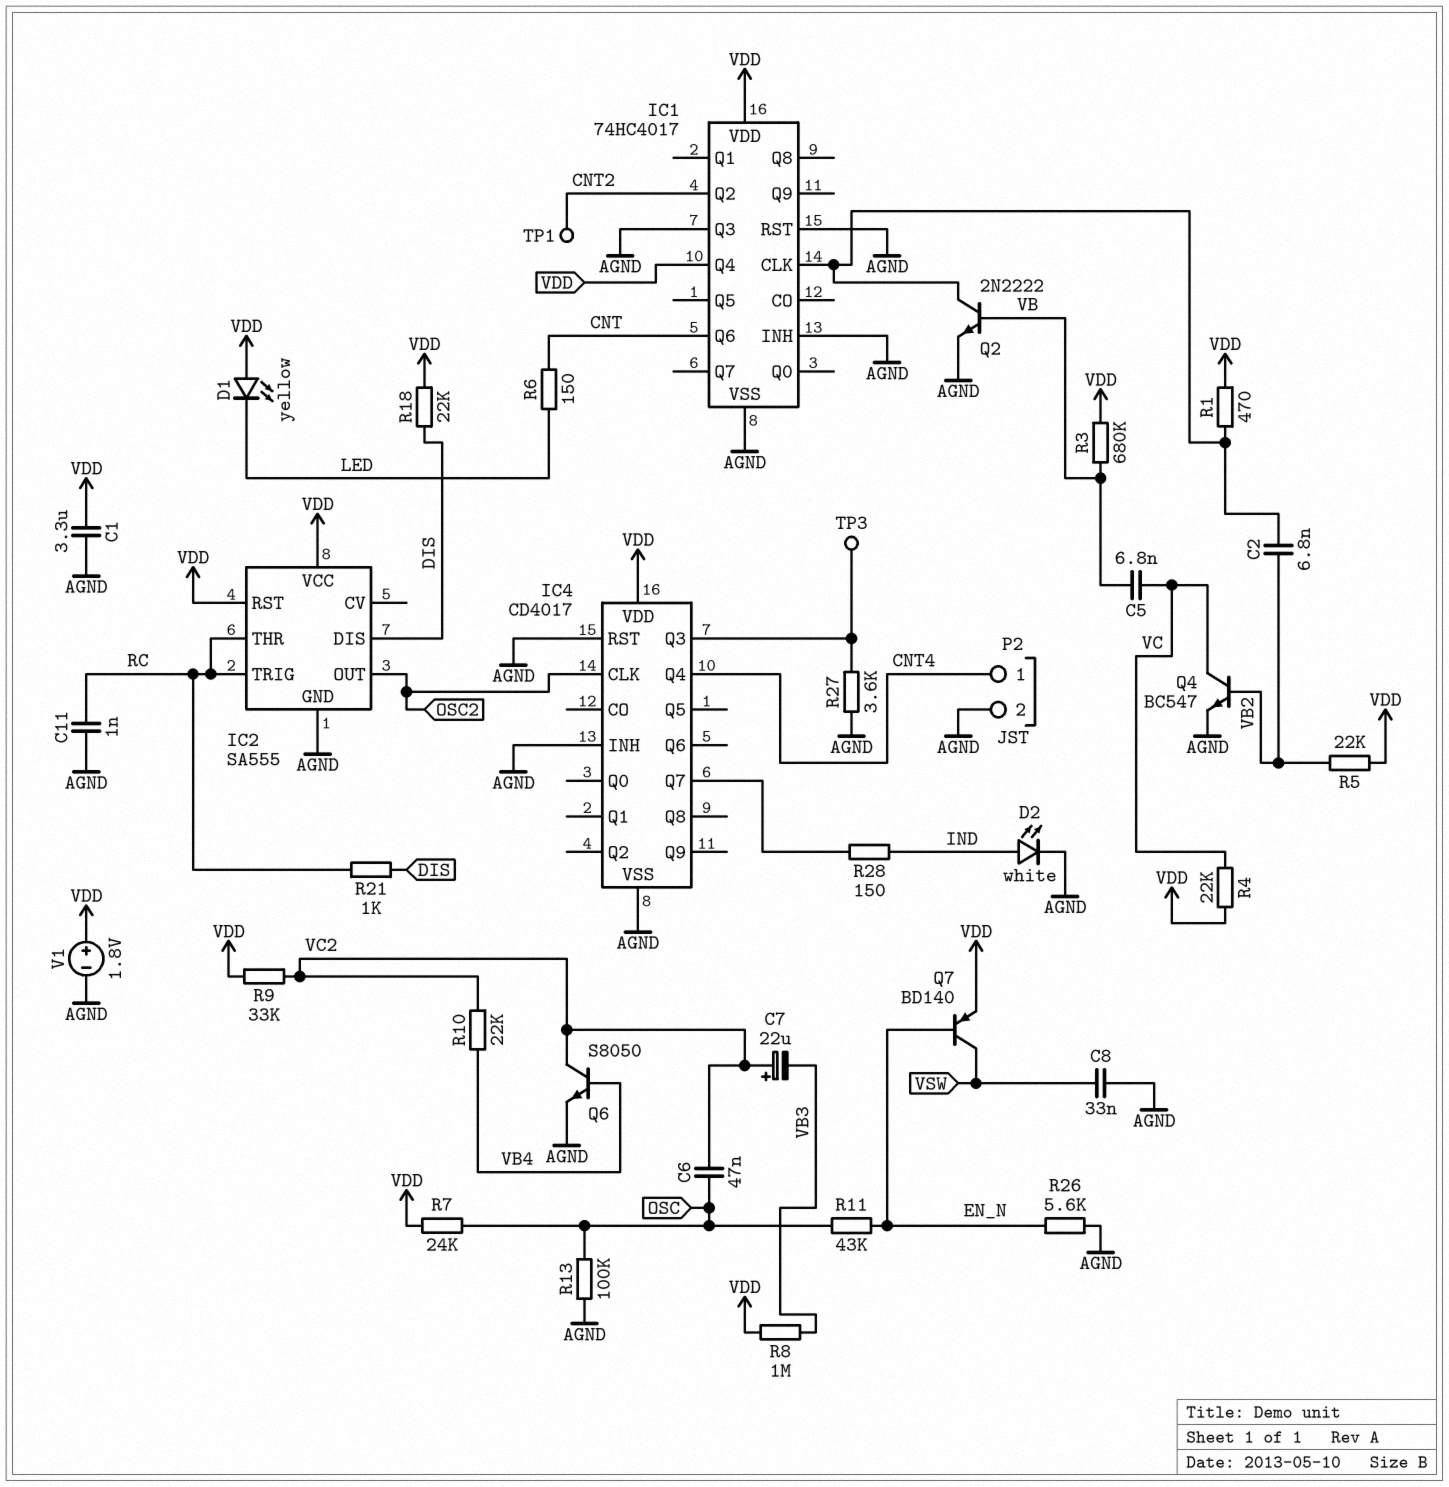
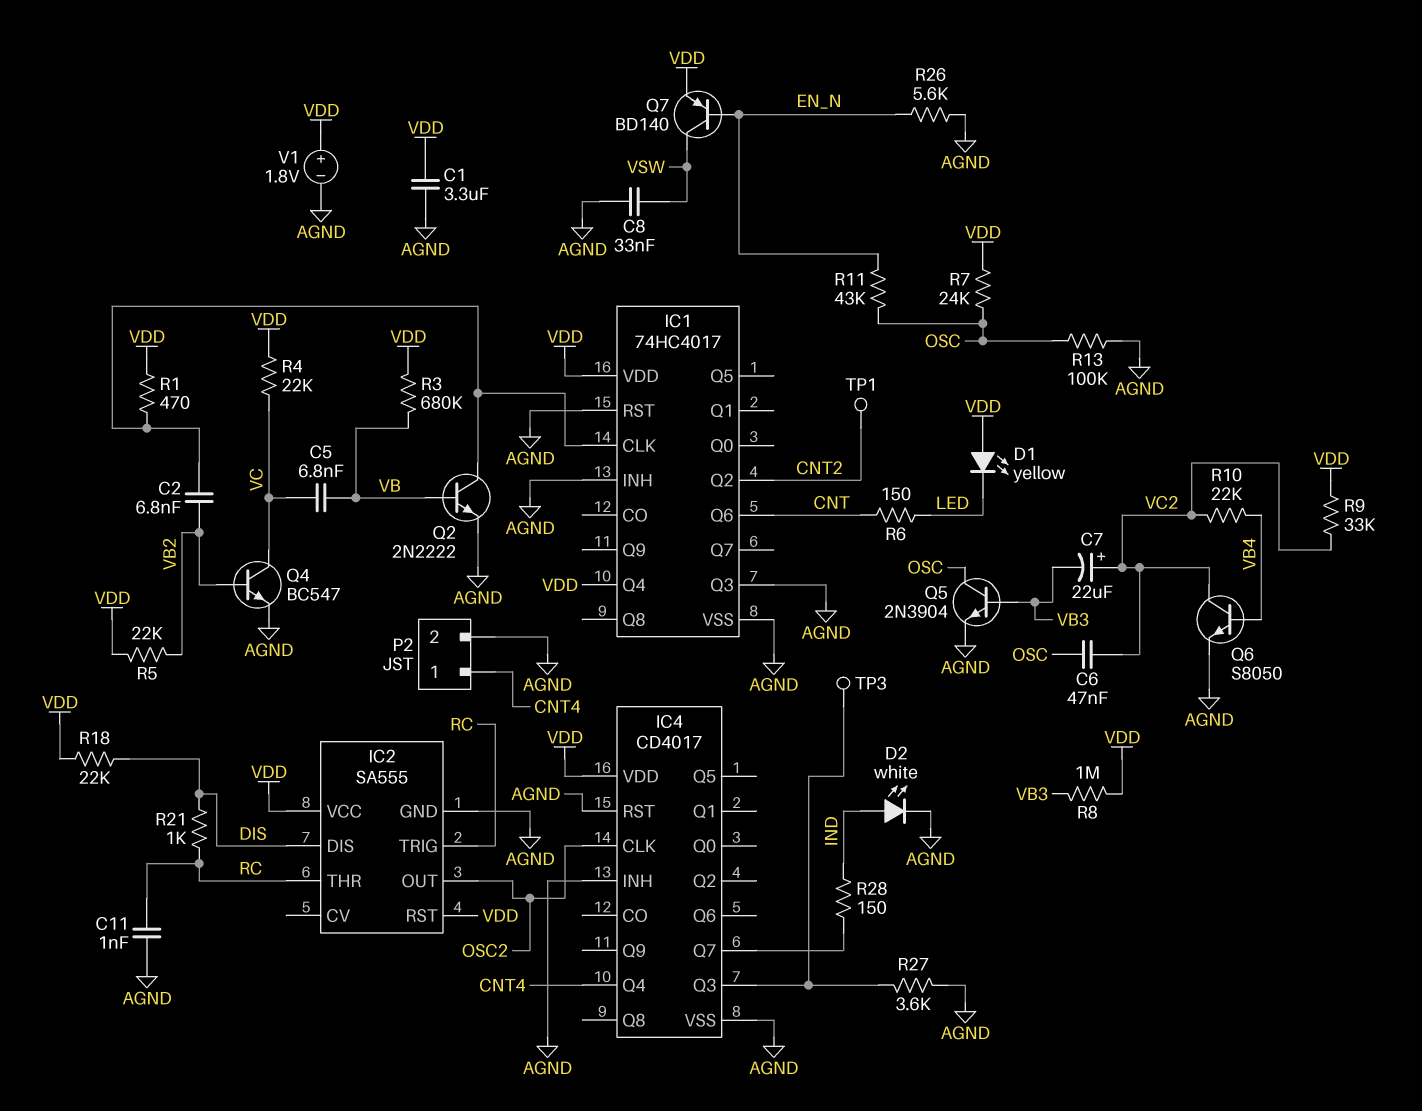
Q5: none -> NPN 2N3904 (B VB3, C OSC, E AGND)

